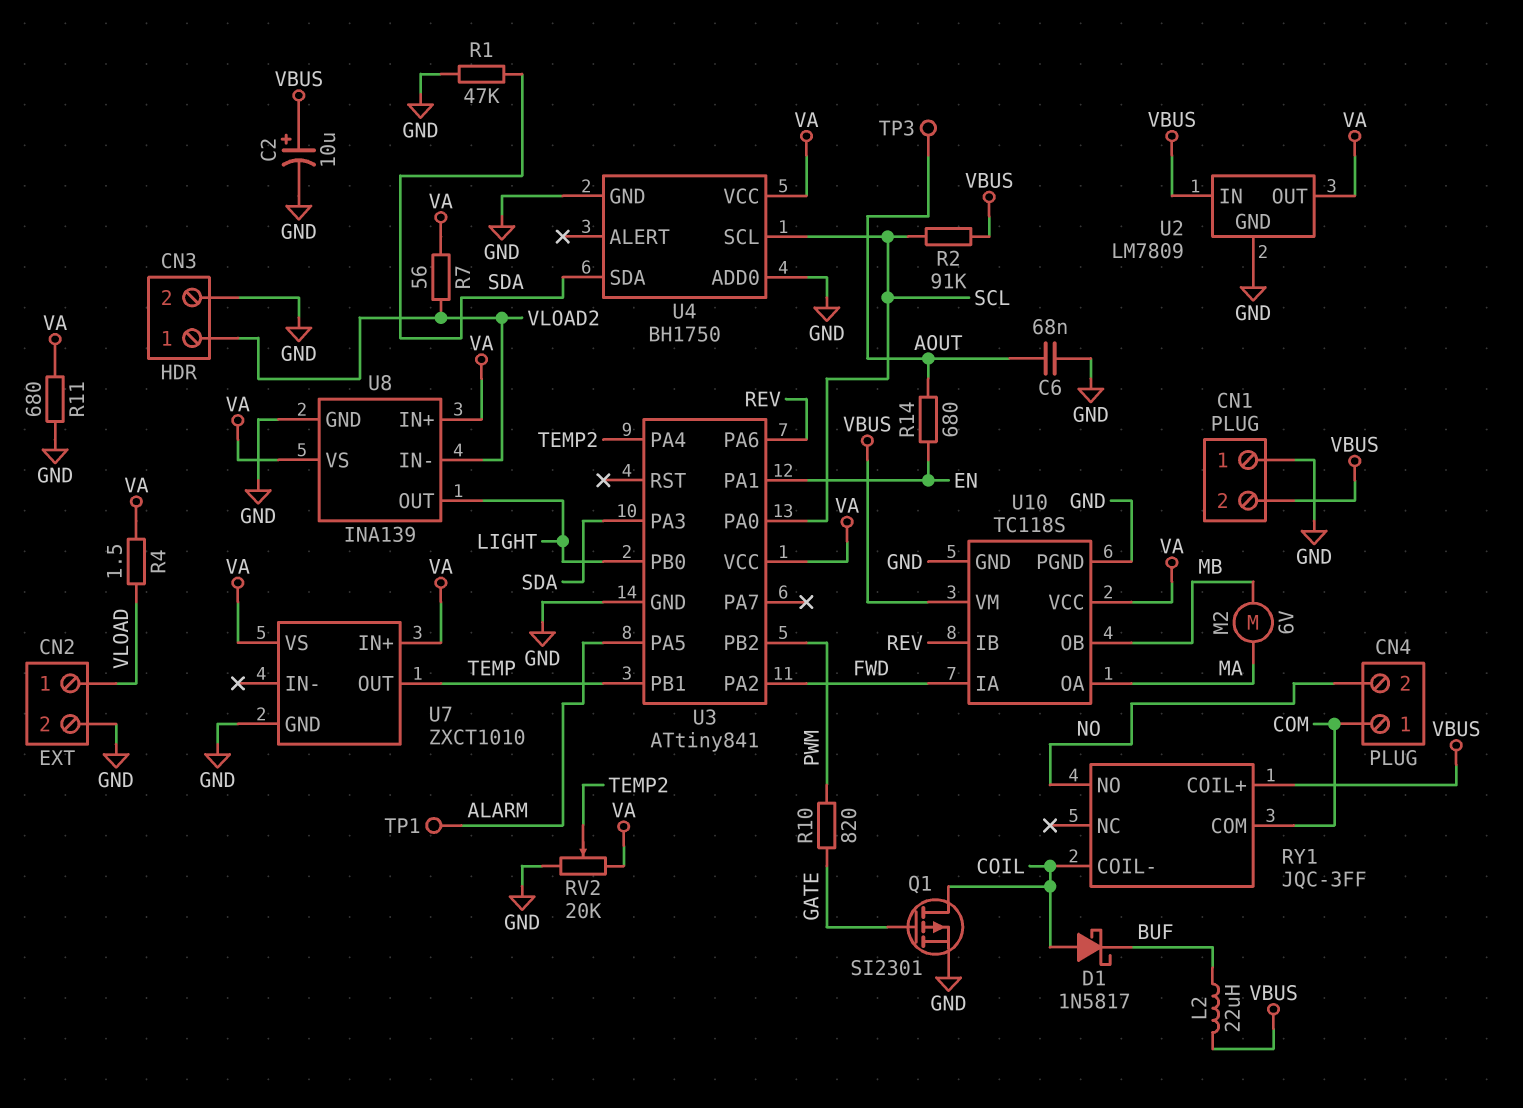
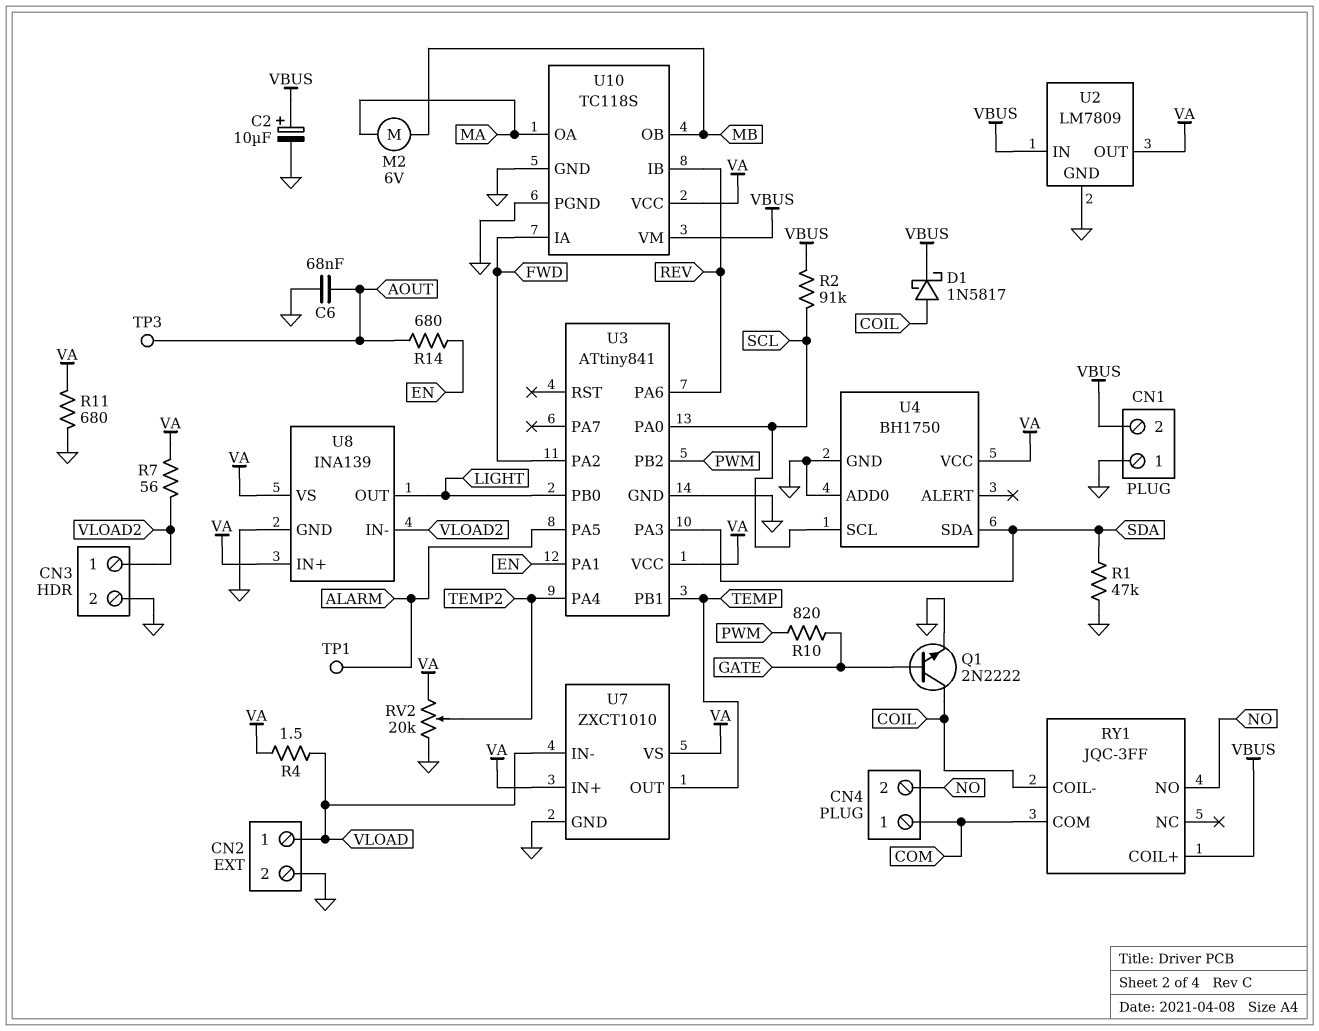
D1: schottky 1N5817 (A COIL, K BUF) -> schottky 1N5817 (A COIL, K VBUS)
L2: 22uH (BUF, VBUS) -> none
Q1: PMOS SI2301 (G GATE, D COIL, S GND) -> NPN 2N2222 (B GATE, C COIL, E GND)
U7 pin IN-: none -> VLOAD

